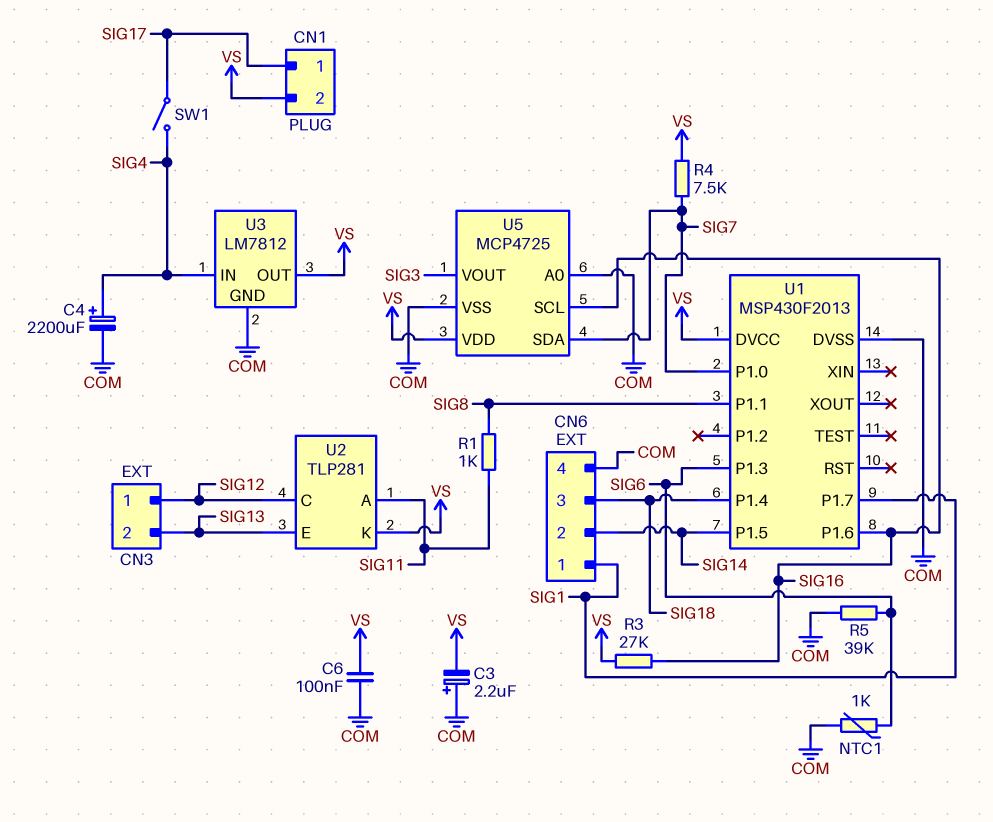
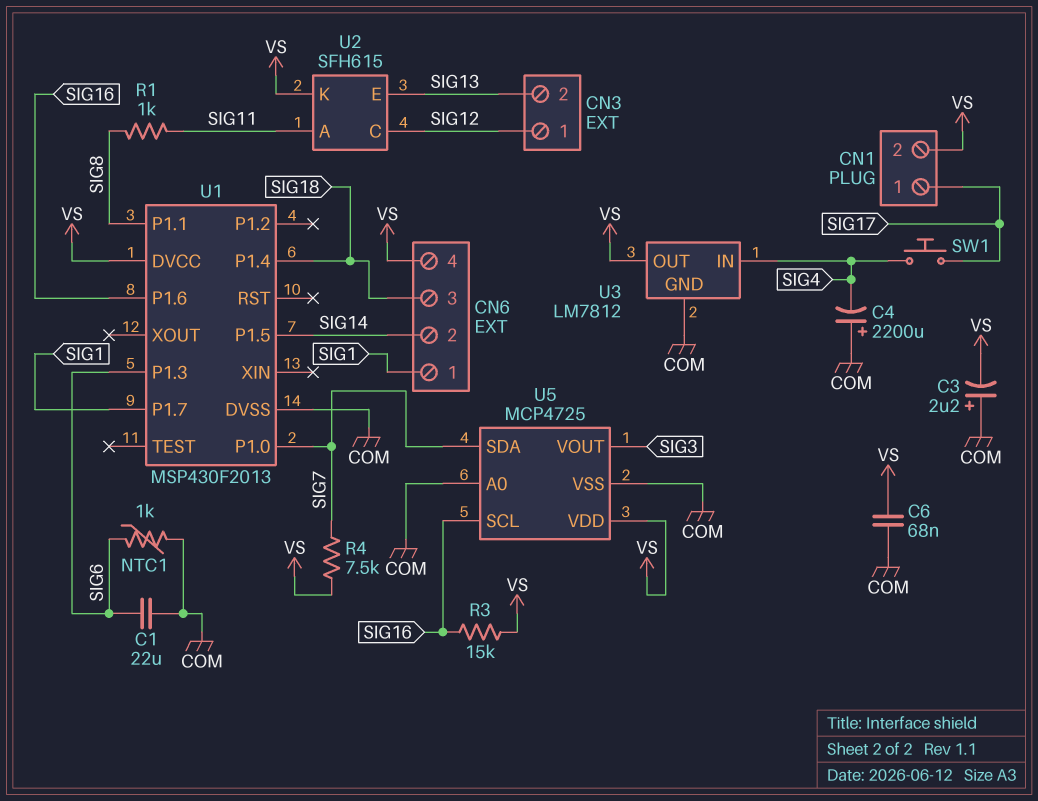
C1: none -> 22uF (COM, SIG6)
C4: 2200uF (plus SIG4, minus COM) -> 2200uF (plus COM, minus SIG4)
C6: 100nF (COM, VS) -> 68nF (COM, VS)
CN6 pin 4: COM -> VS
R3: 27k (SIG16, VS) -> 15k (SIG16, VS)
R5: 39k (COM, SIG6) -> none
SW1: switch (SIG4, SIG17) -> button (SIG4, SIG17)
U2: TLP281 -> SFH615

